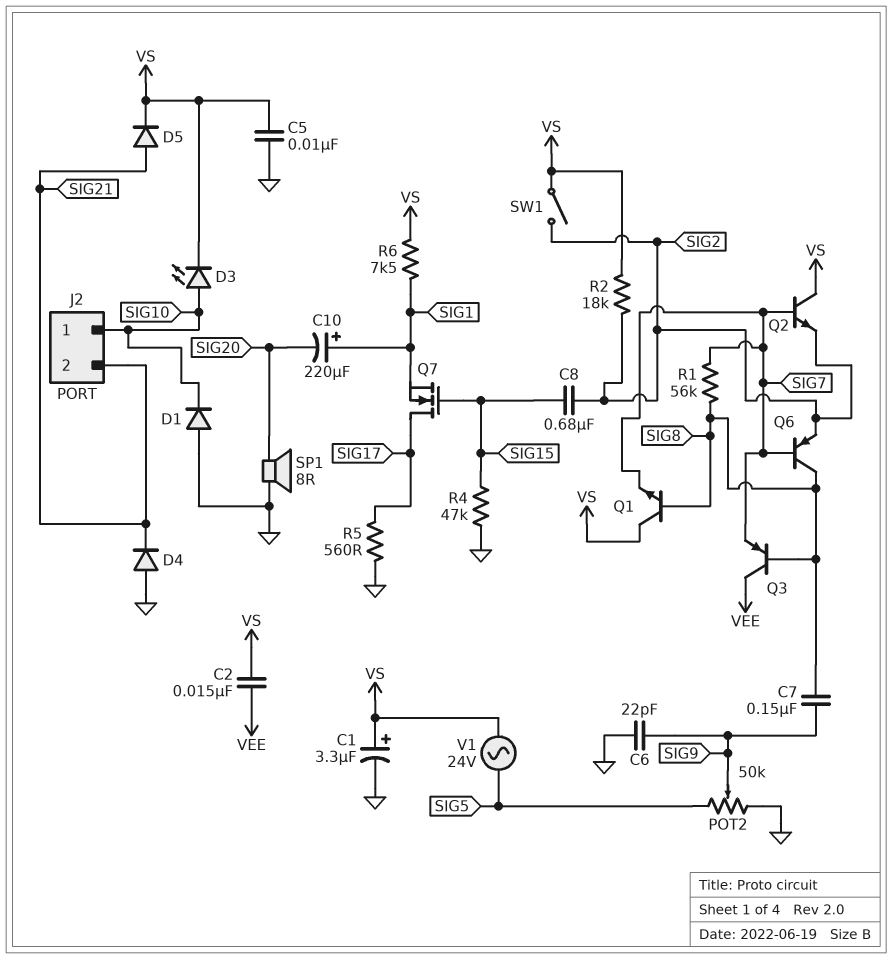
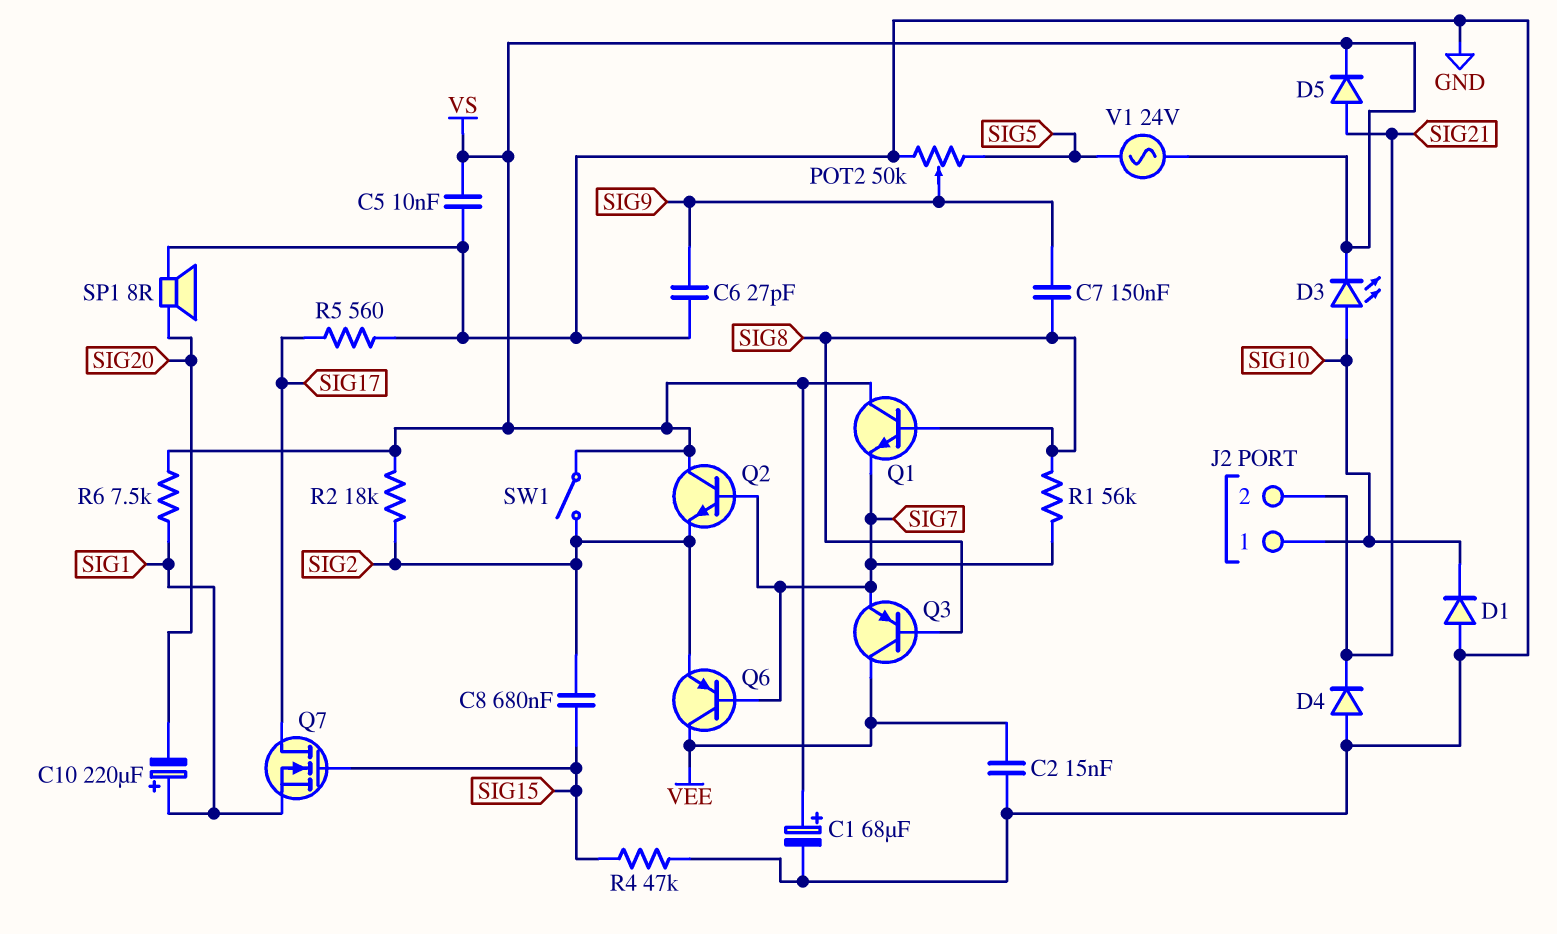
C1: 3.3uF (plus VS, minus GND) -> 68uF (plus VS, minus GND)
C2: 15nF (VEE, VS) -> 15nF (GND, VEE)
C6: 22pF (GND, SIG9) -> 27pF (GND, SIG9)
Q6: PNP (B SIG7, C SIG8, E SIG2) -> PNP (B SIG7, C VEE, E SIG2)

